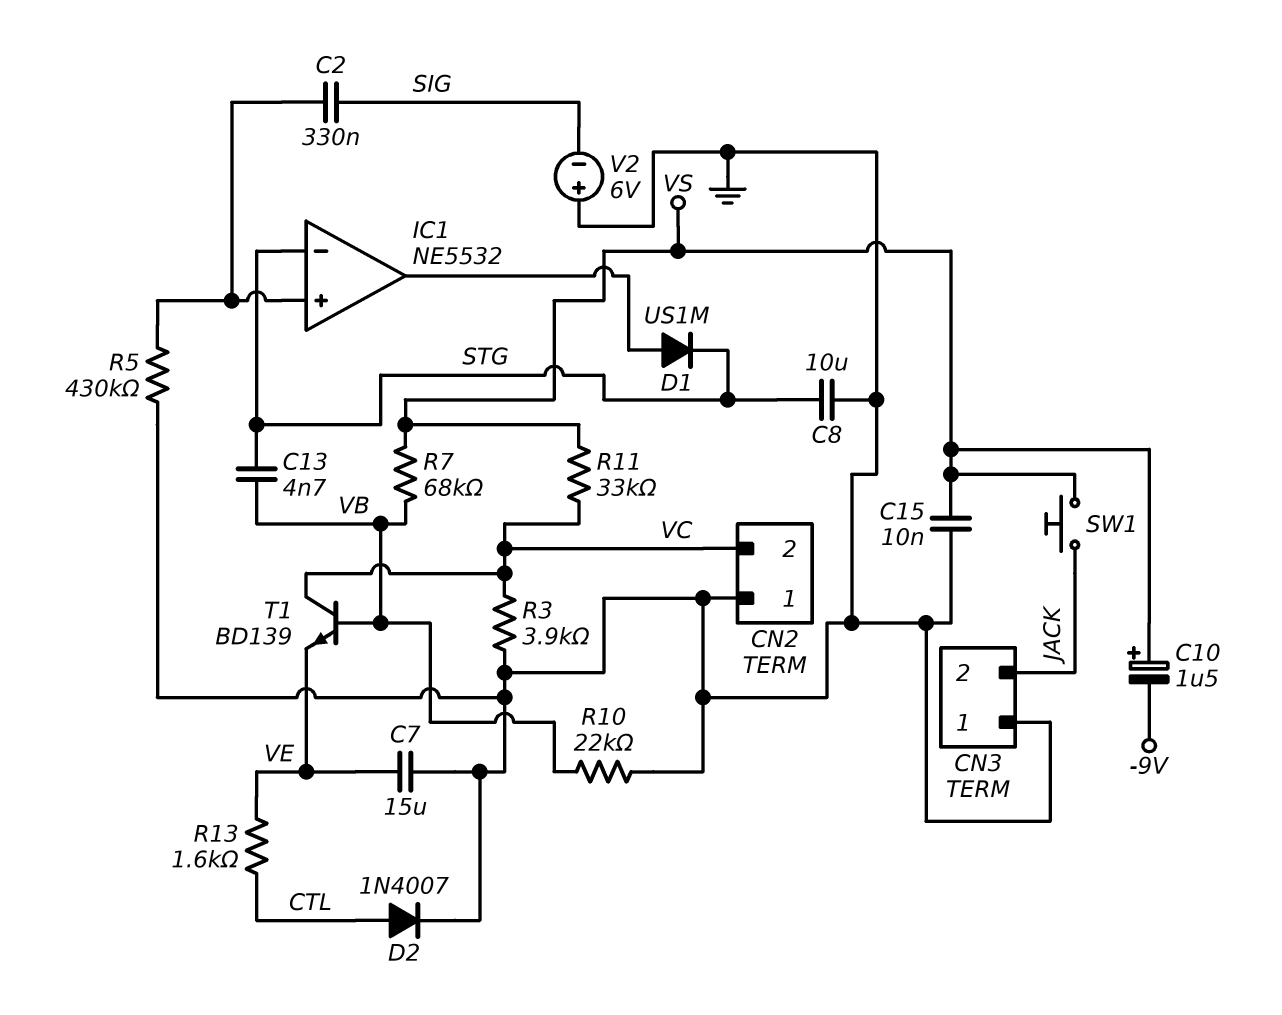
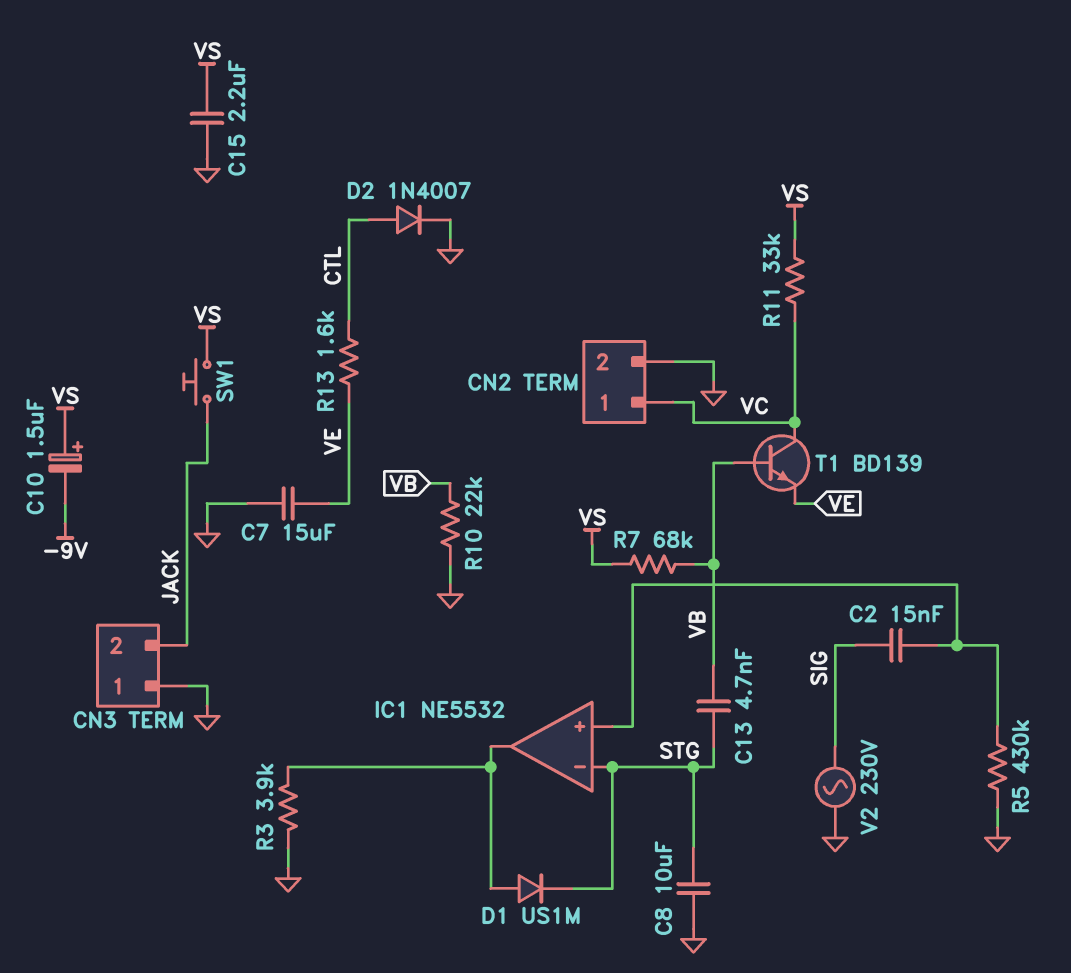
C2: 330nF (IC1/in+, SIG) -> 15nF (IC1/in+, SIG)
C15: 10nF (GND, VS) -> 2.2uF (GND, VS)
CN2 pin 1: GND -> VC
CN2 pin 2: VC -> GND
R3: 3.9k (GND, VC) -> 3.9k (GND, IC1/out)
V2: 6V (plus GND, minus SIG) -> AC 230V (GND, SIG)

